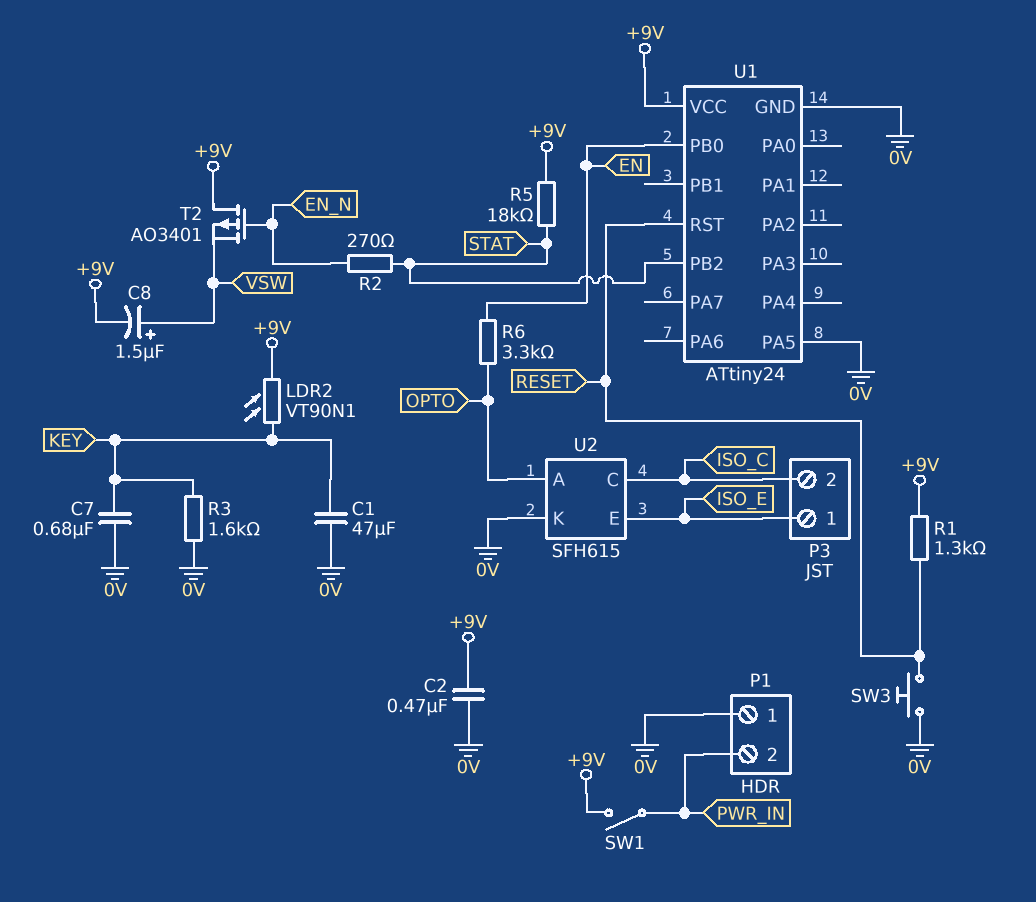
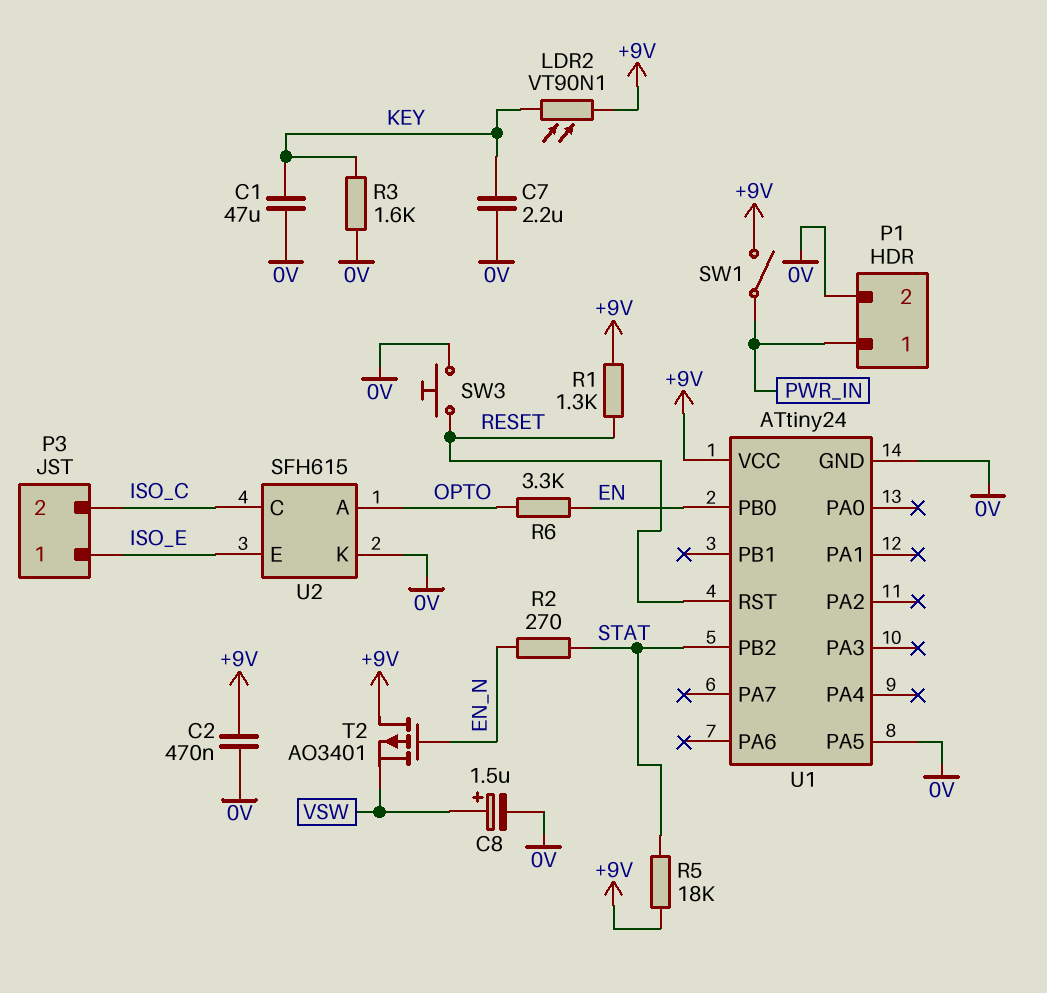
C7: 680nF (0V, KEY) -> 2.2uF (0V, KEY)
C8: 1.5uF (plus VSW, minus +9V) -> 1.5uF (plus VSW, minus 0V)
P1 pin 1: 0V -> PWR_IN
P1 pin 2: PWR_IN -> 0V

